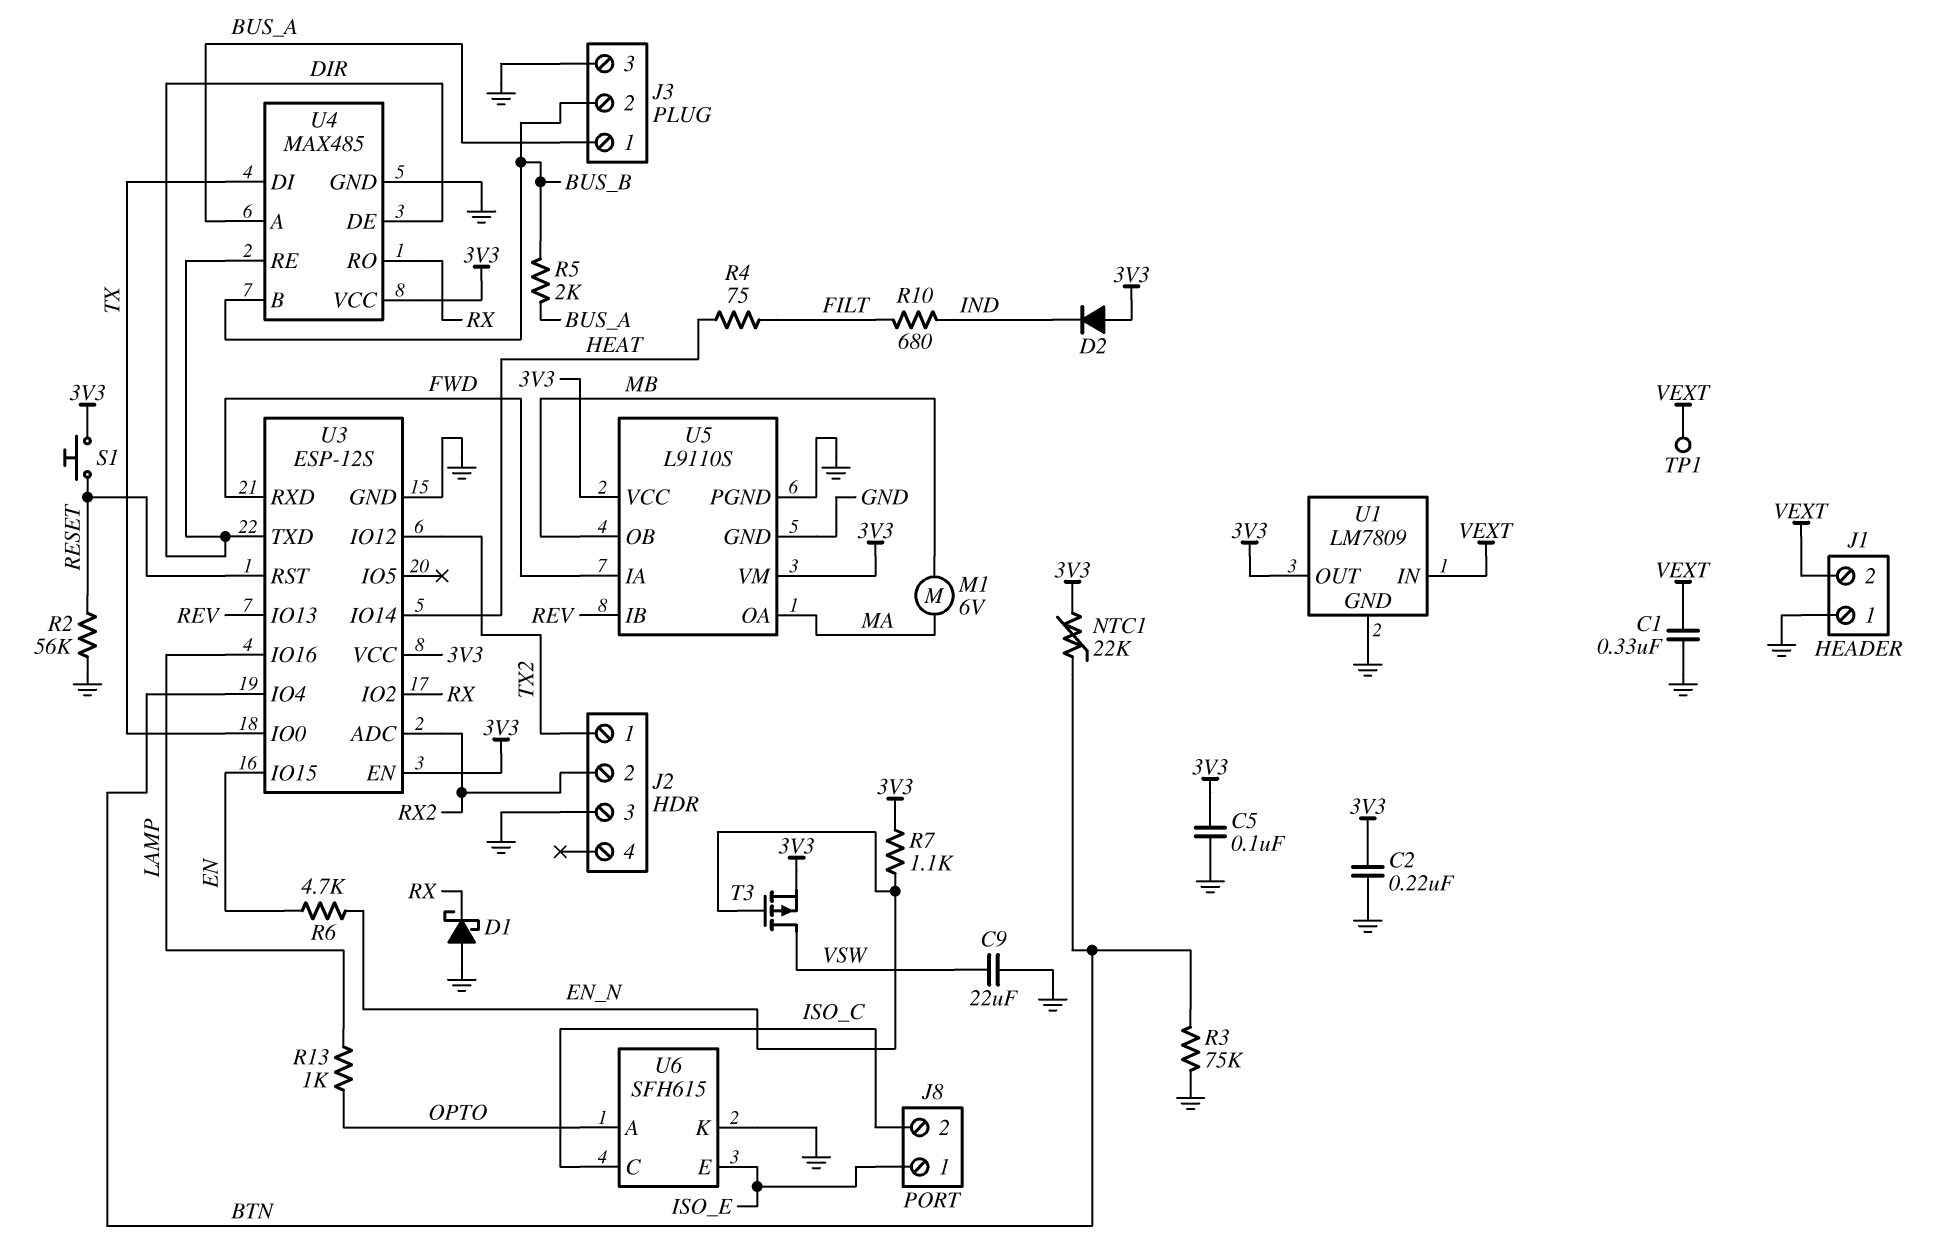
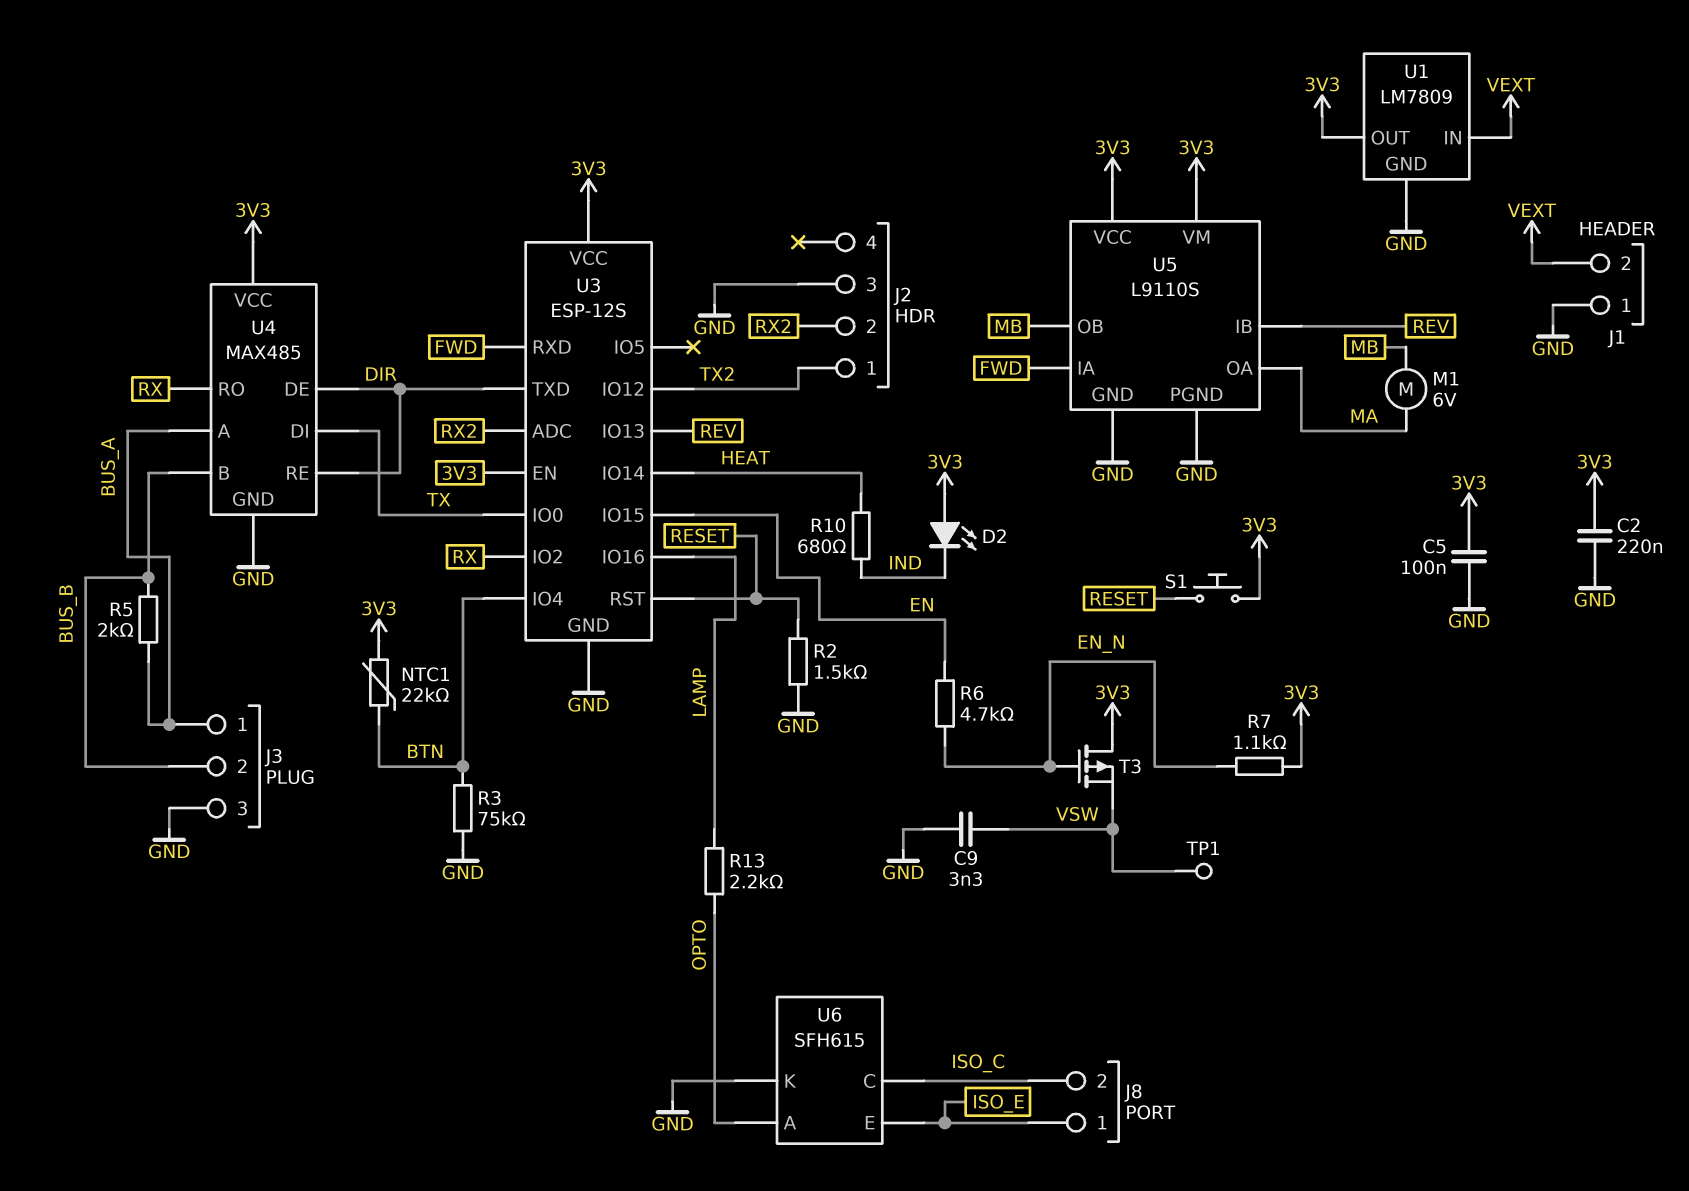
C1: 330nF (GND, VEXT) -> none
C9: 22uF (GND, VSW) -> 3.3nF (GND, VSW)
D1: schottky (A GND, K RX) -> none
D2: diode (A 3V3, K IND) -> LED (A 3V3, K IND)
R2: 56k (GND, RESET) -> 1.5k (GND, RESET)
R4: 75 (FILT, HEAT) -> none
R10: 680 (FILT, IND) -> 680 (HEAT, IND)
R13: 1k (LAMP, OPTO) -> 2.2k (LAMP, OPTO)
T3: PMOS (G EN_N, D VSW, S 3V3) -> PMOS (G EN_N, D 3V3, S VSW)
TP1: test point (VEXT) -> test point (VSW)

